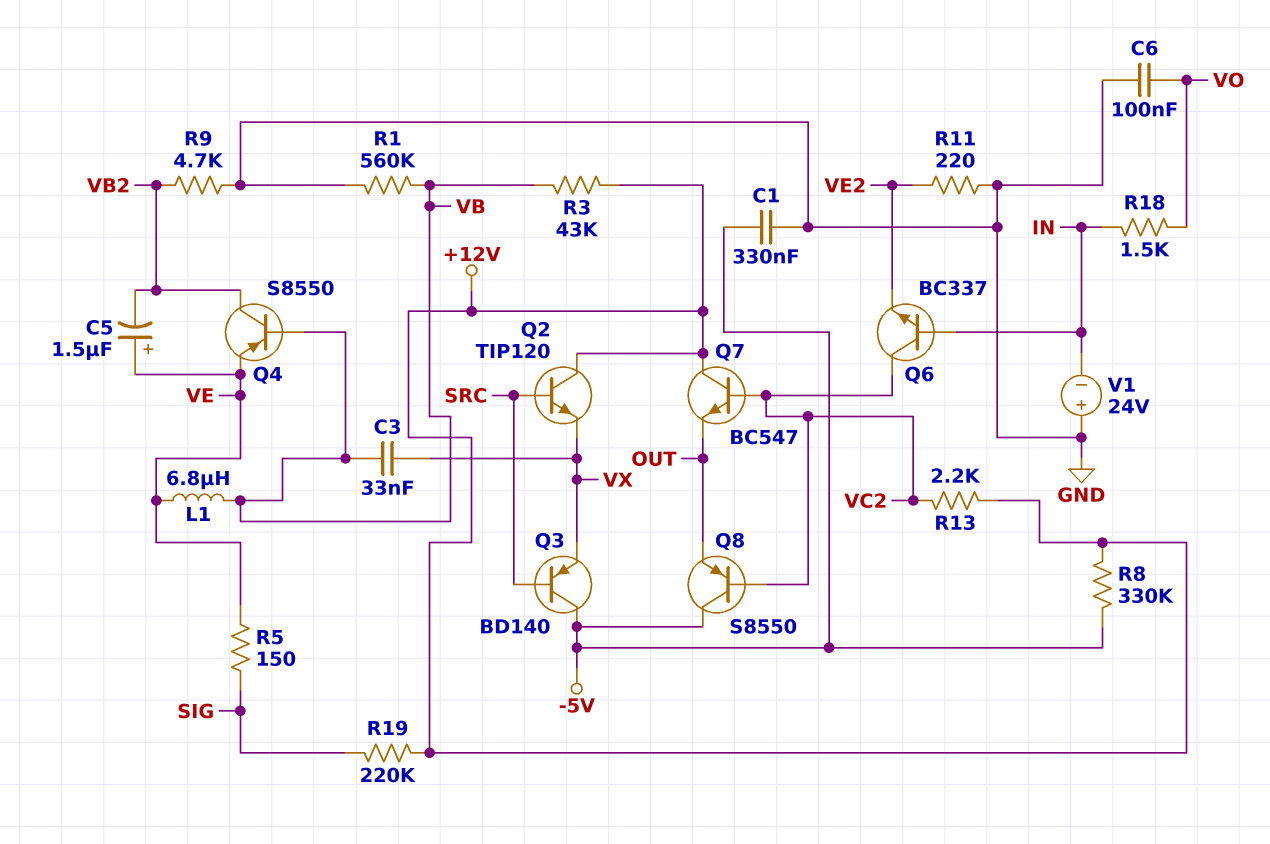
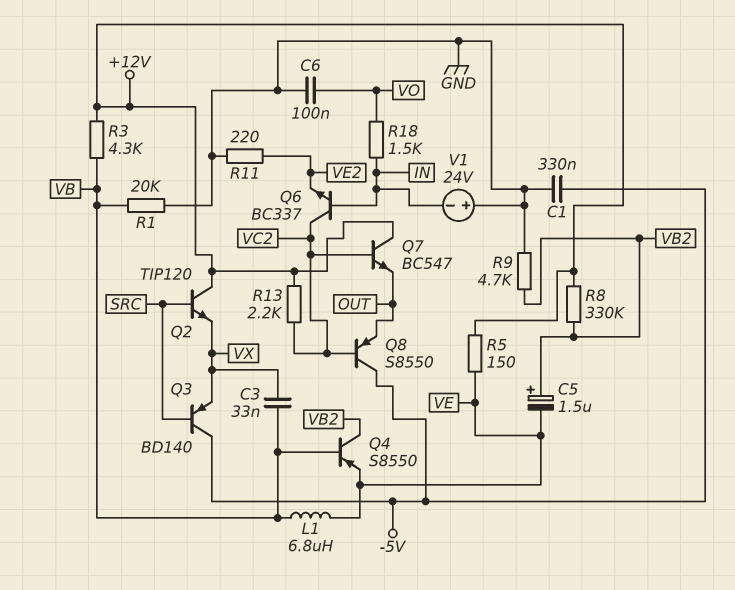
C5: 1.5uF (plus VE, minus VB2) -> 1.5uF (plus VB2, minus VE)
R1: 560k (GND, VB) -> 20k (GND, VB)
R3: 43k (+12V, VB) -> 4.3k (+12V, VB)
R5: 150 (SIG, VE) -> 150 (+12V, VE)
R8: 330k (+12V, -5V) -> 330k (+12V, VB2)
R19: 220k (+12V, SIG) -> none

